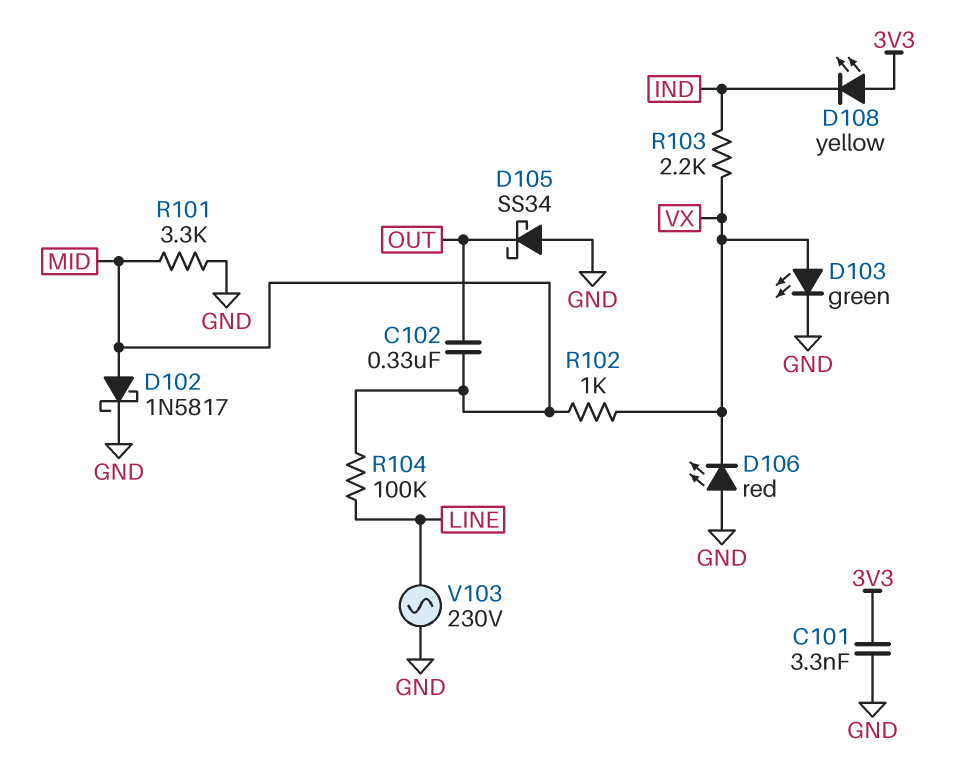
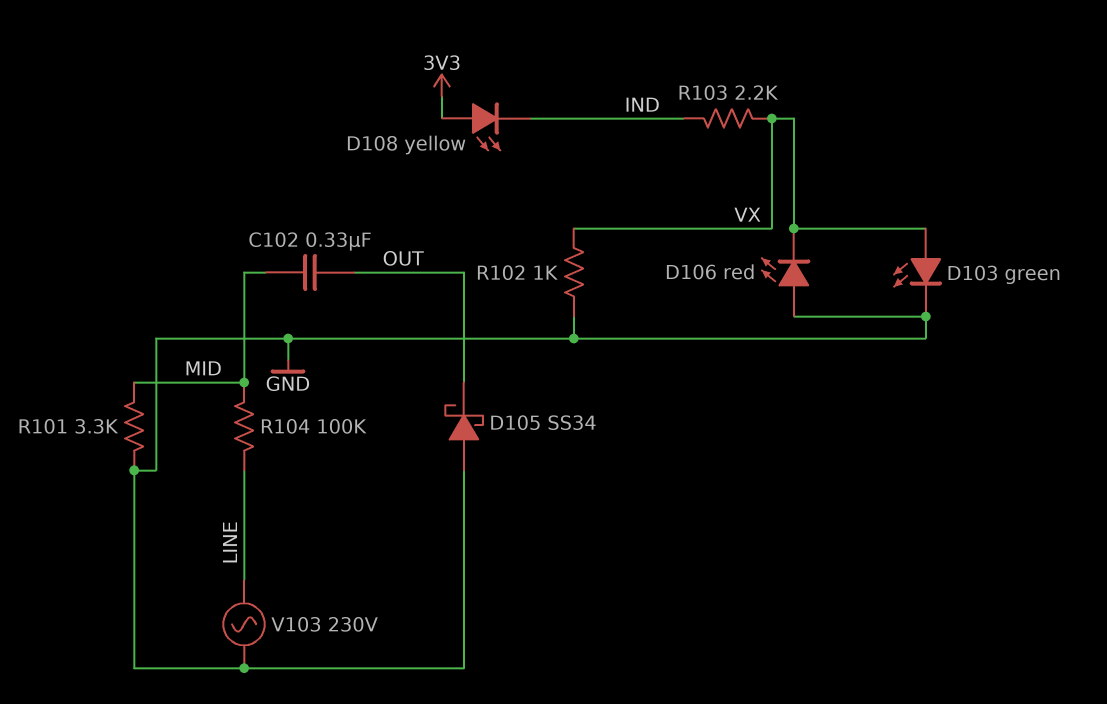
C101: 3.3nF (3V3, GND) -> none
D102: schottky 1N5817 (A MID, K GND) -> none
R102: 1k (MID, VX) -> 1k (GND, VX)

